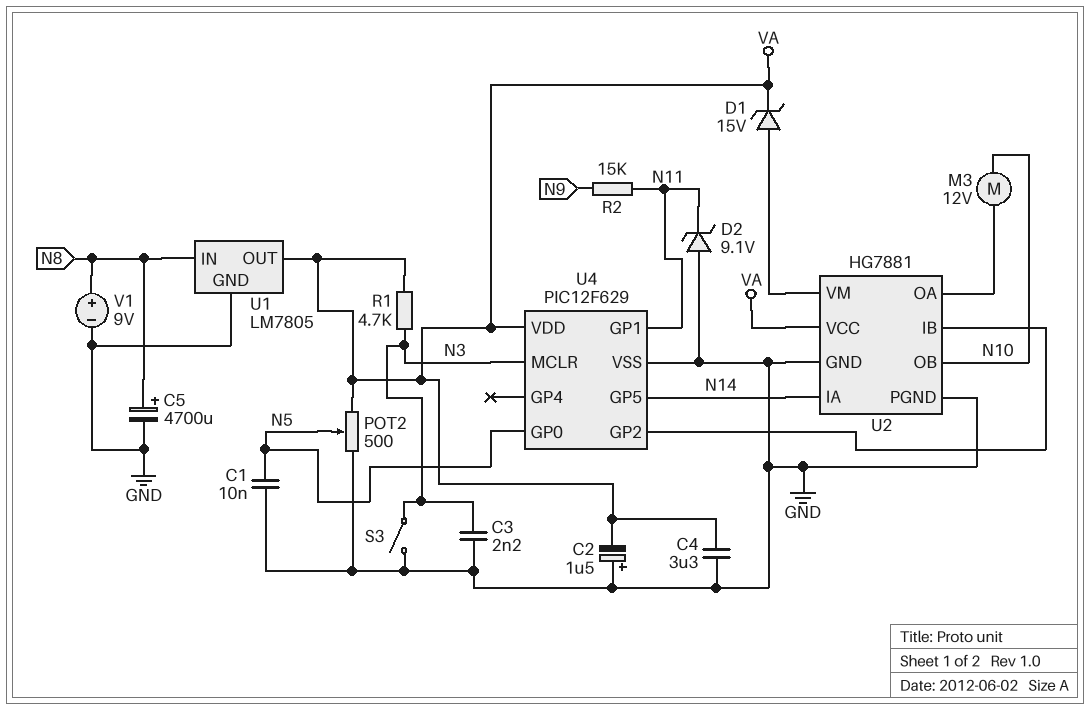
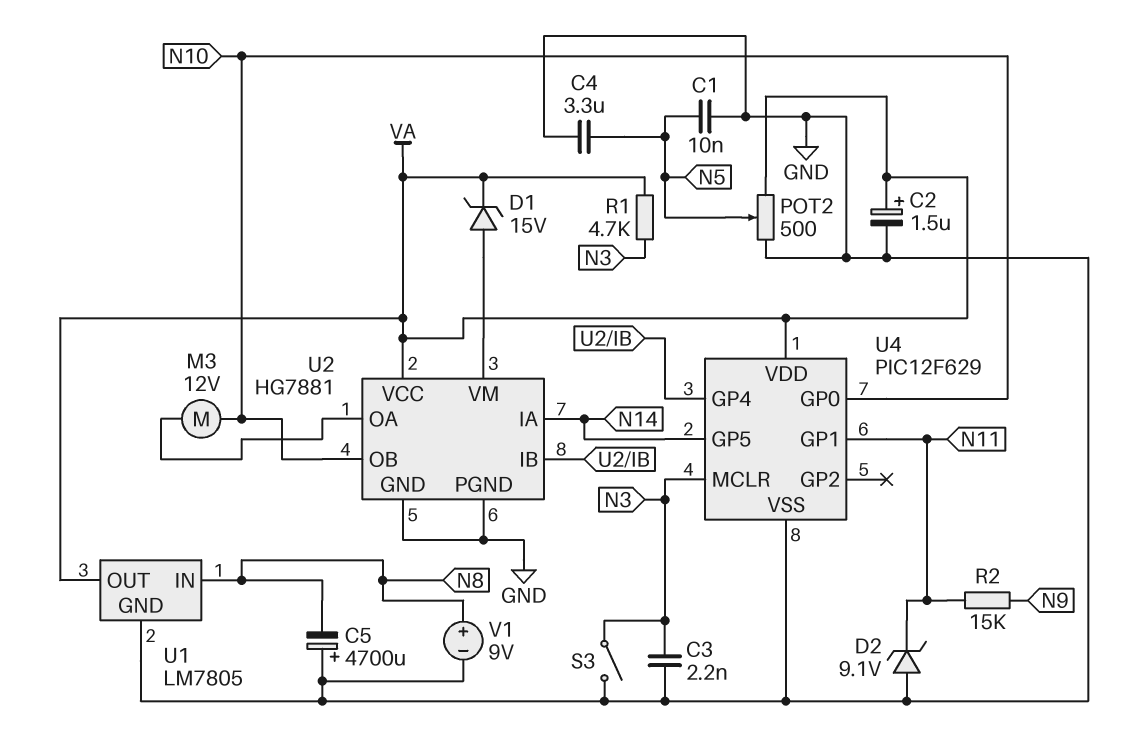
C2: 1.5uF (plus GND, minus VA) -> 1.5uF (plus VA, minus GND)
C4: 3.3uF (GND, VA) -> 3.3uF (GND, N5)
C5: 4700uF (plus N8, minus GND) -> 4700uF (plus GND, minus N8)
U4 pin GP0: N5 -> N10
U4 pin GP2: U2/IB -> none
U4 pin GP4: none -> U2/IB

